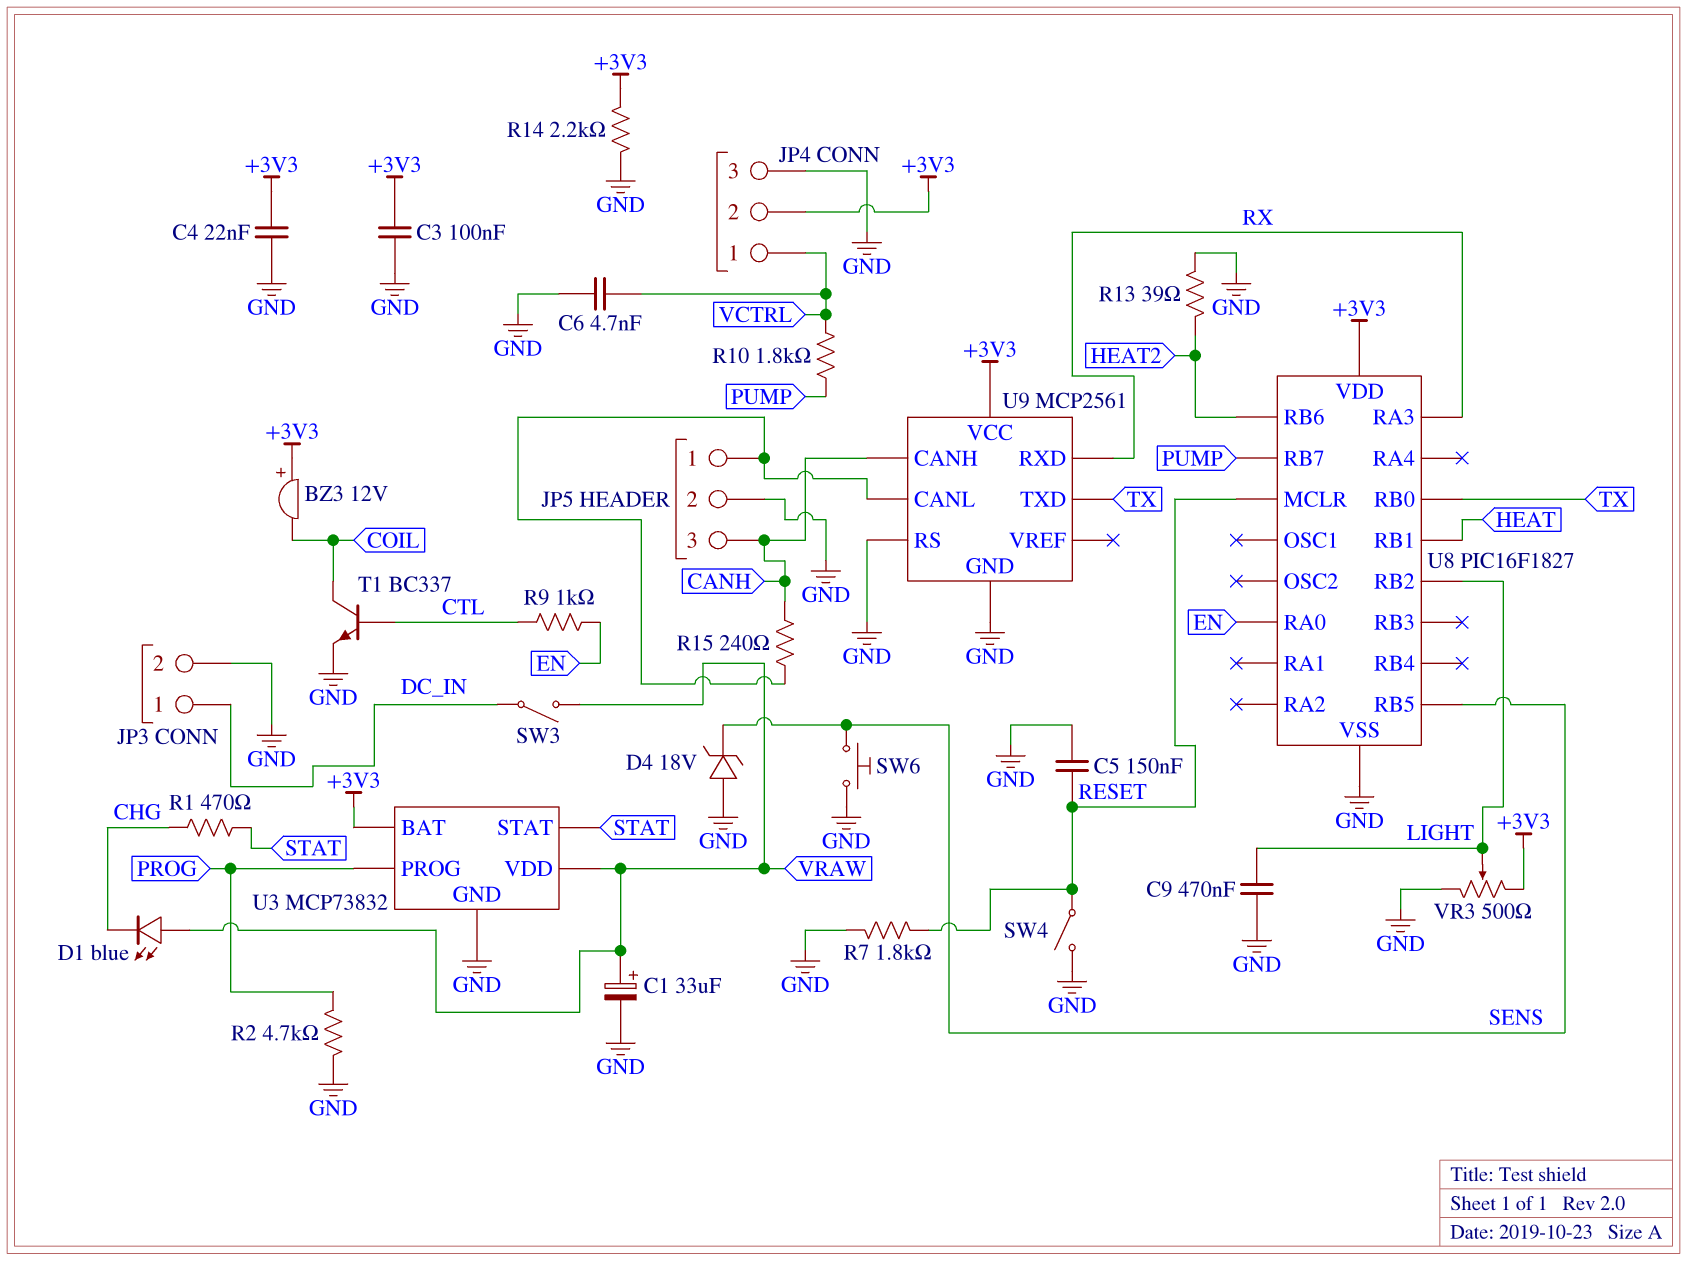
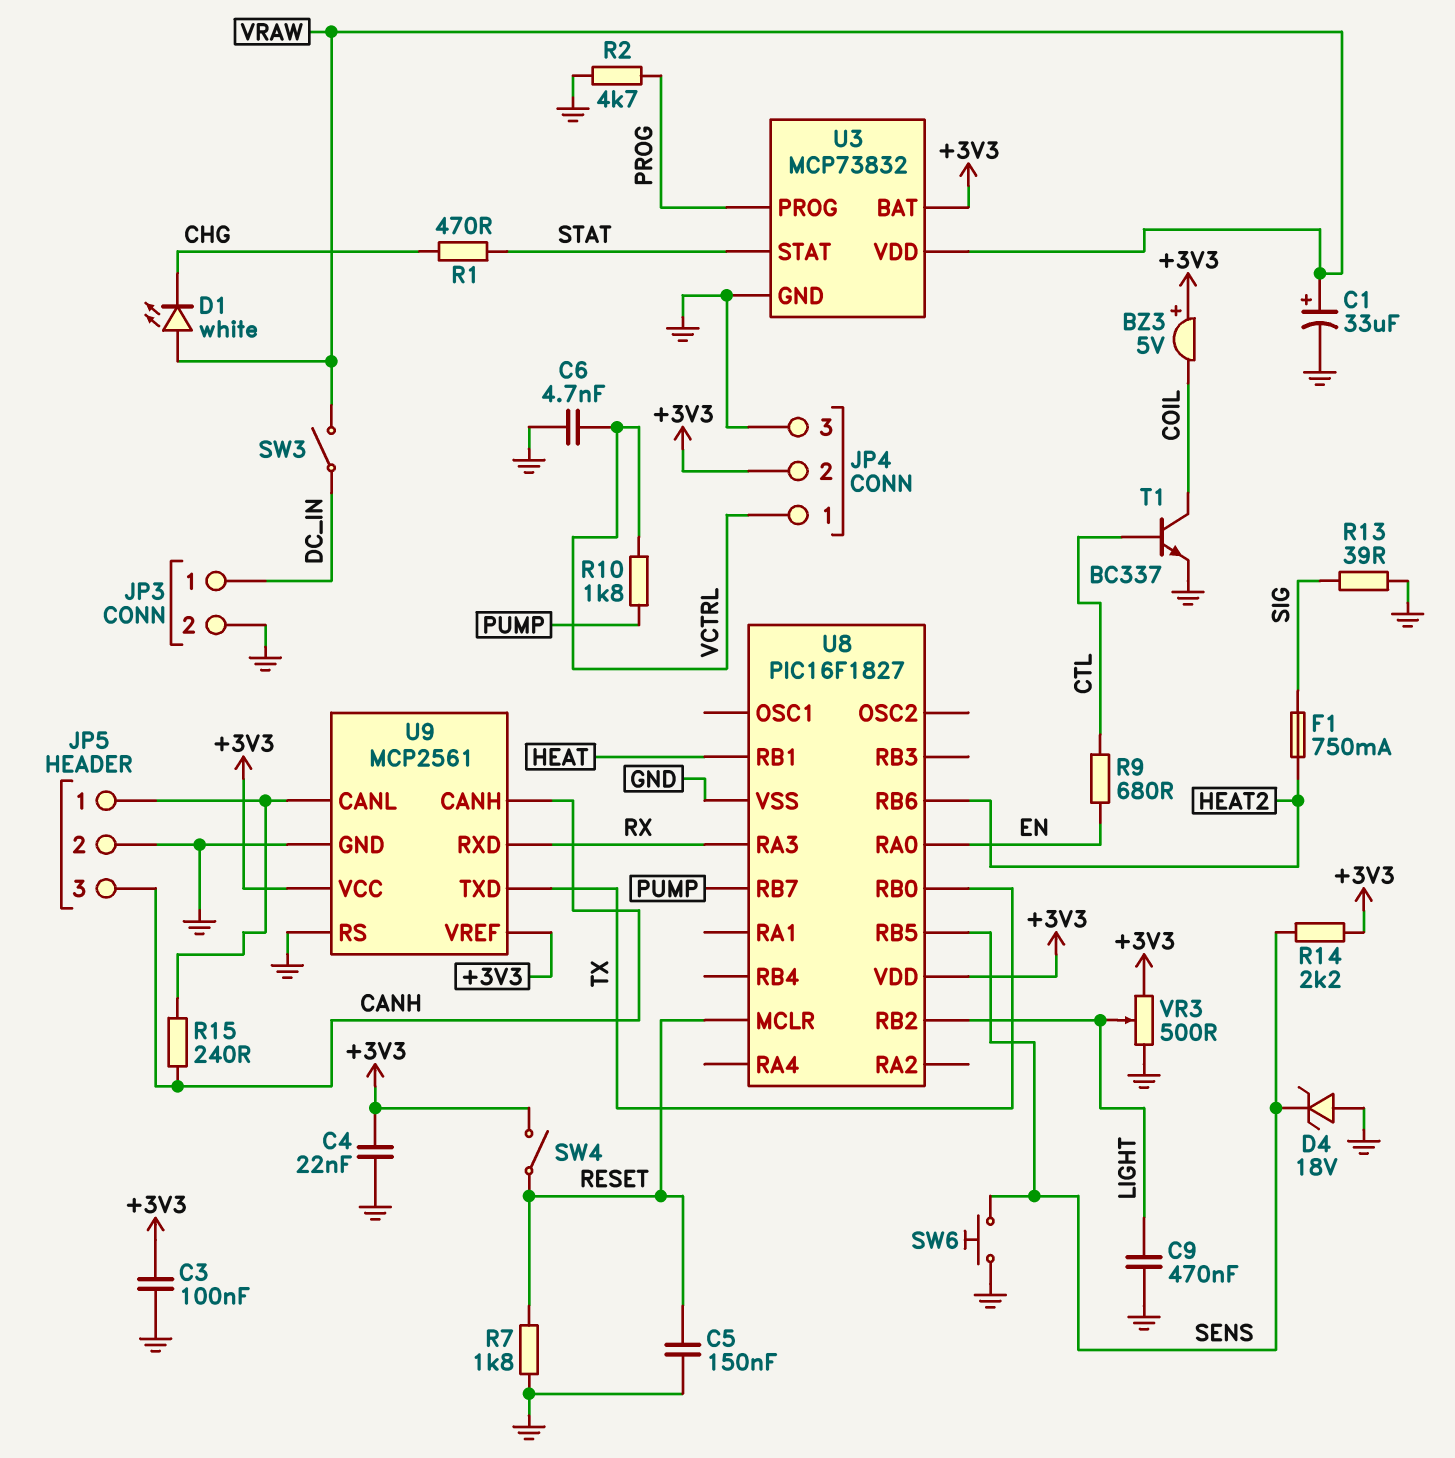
BZ3: buzzer 12V (plus +3V3, minus COIL) -> buzzer 5V (plus +3V3, minus COIL)
D1: LED blue (A VRAW, K CHG) -> LED white (A VRAW, K CHG)
F1: none -> 750mA (HEAT2, SIG)
R9: 1k (CTL, EN) -> 680 (CTL, EN)
R13: 39 (GND, HEAT2) -> 39 (GND, SIG)
R14: 2.2k (+3V3, GND) -> 2.2k (+3V3, SENS)
SW4: switch (GND, RESET) -> switch (+3V3, RESET)
U9 pin VREF: none -> +3V3

